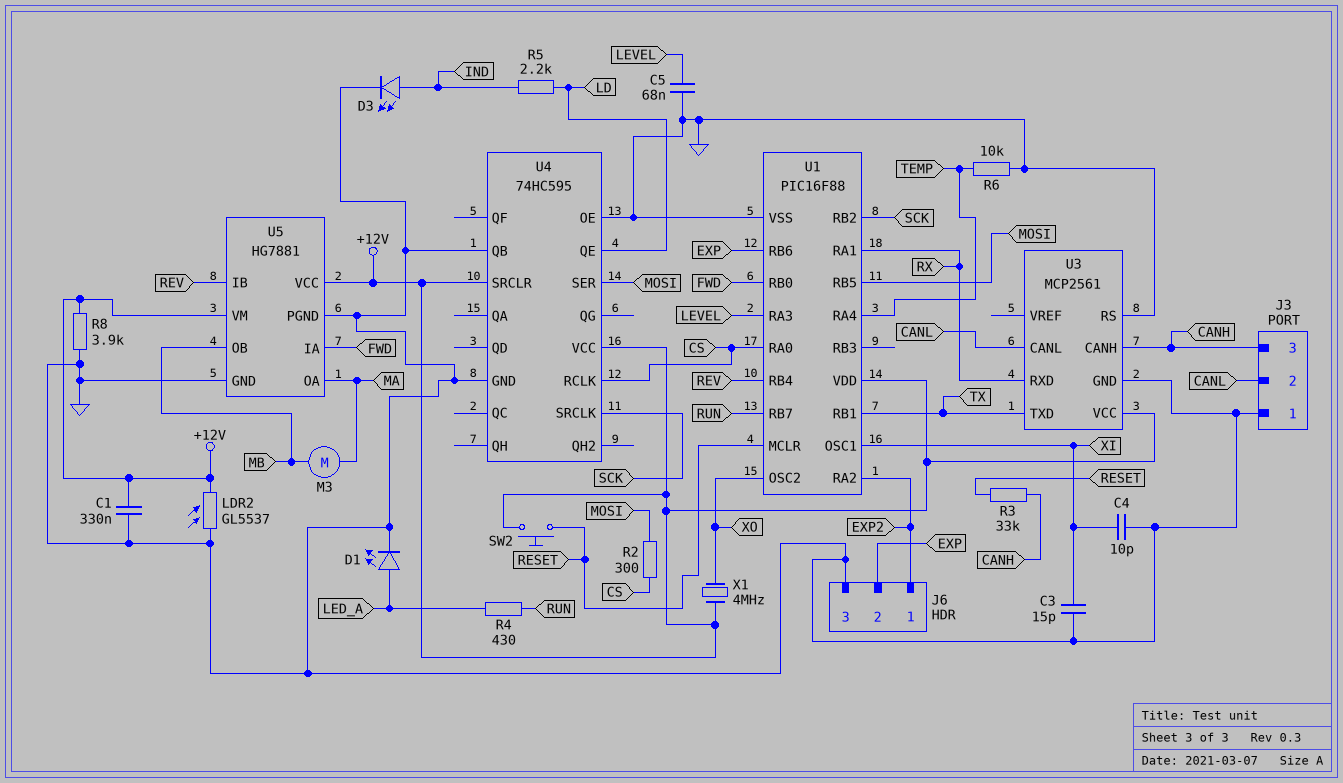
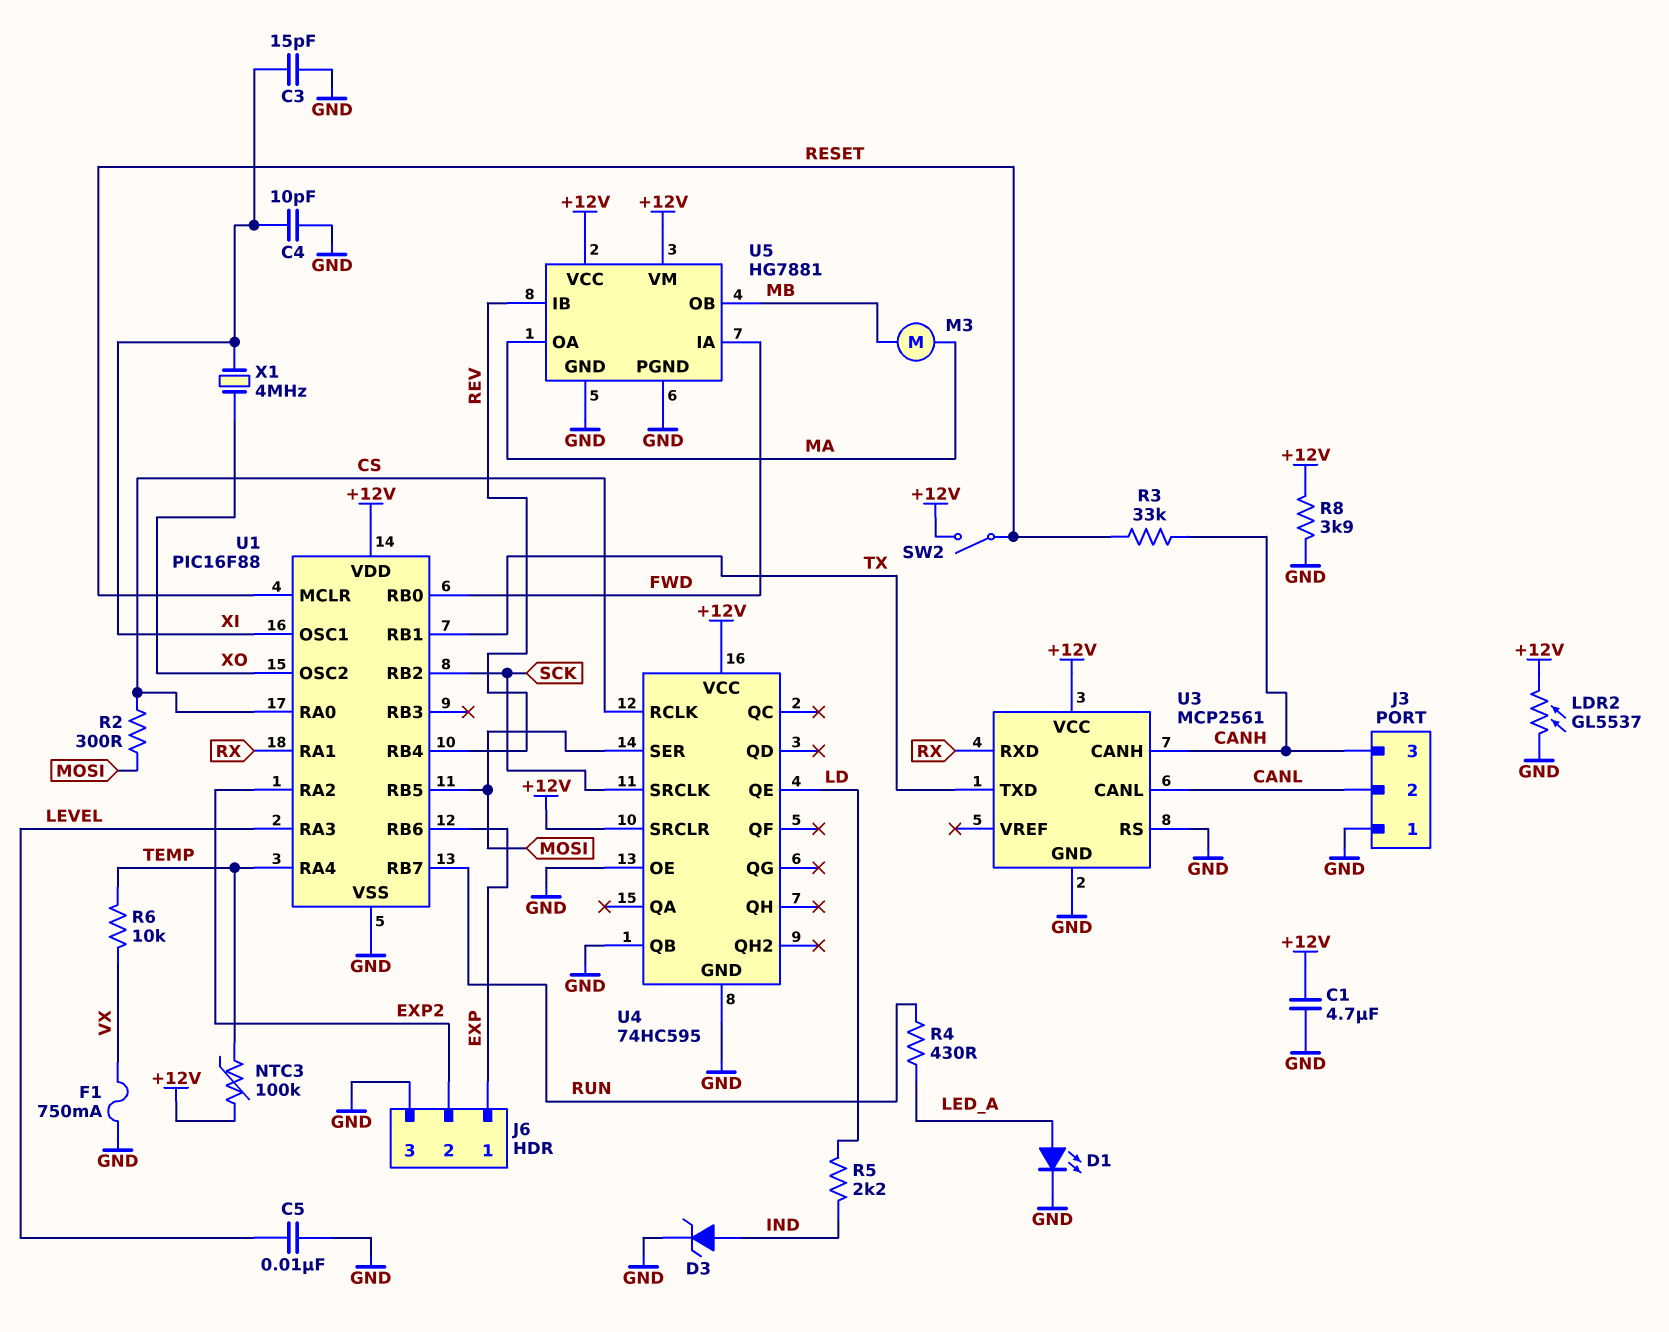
C1: 330nF (+12V, GND) -> 4.7uF (+12V, GND)
C5: 68nF (GND, LEVEL) -> 10nF (GND, LEVEL)
D3: LED (A IND, K GND) -> zener (A IND, K GND)
F1: none -> 750mA (GND, VX)
J6 pin 1: EXP2 -> EXP
J6 pin 2: EXP -> EXP2
NTC3: none -> 100k (+12V, TEMP)
R6: 10k (GND, TEMP) -> 10k (TEMP, VX)
SW2: button (+12V, RESET) -> switch (+12V, RESET)
X1: 4MHz (+12V, XO) -> 4MHz (XI, XO)

